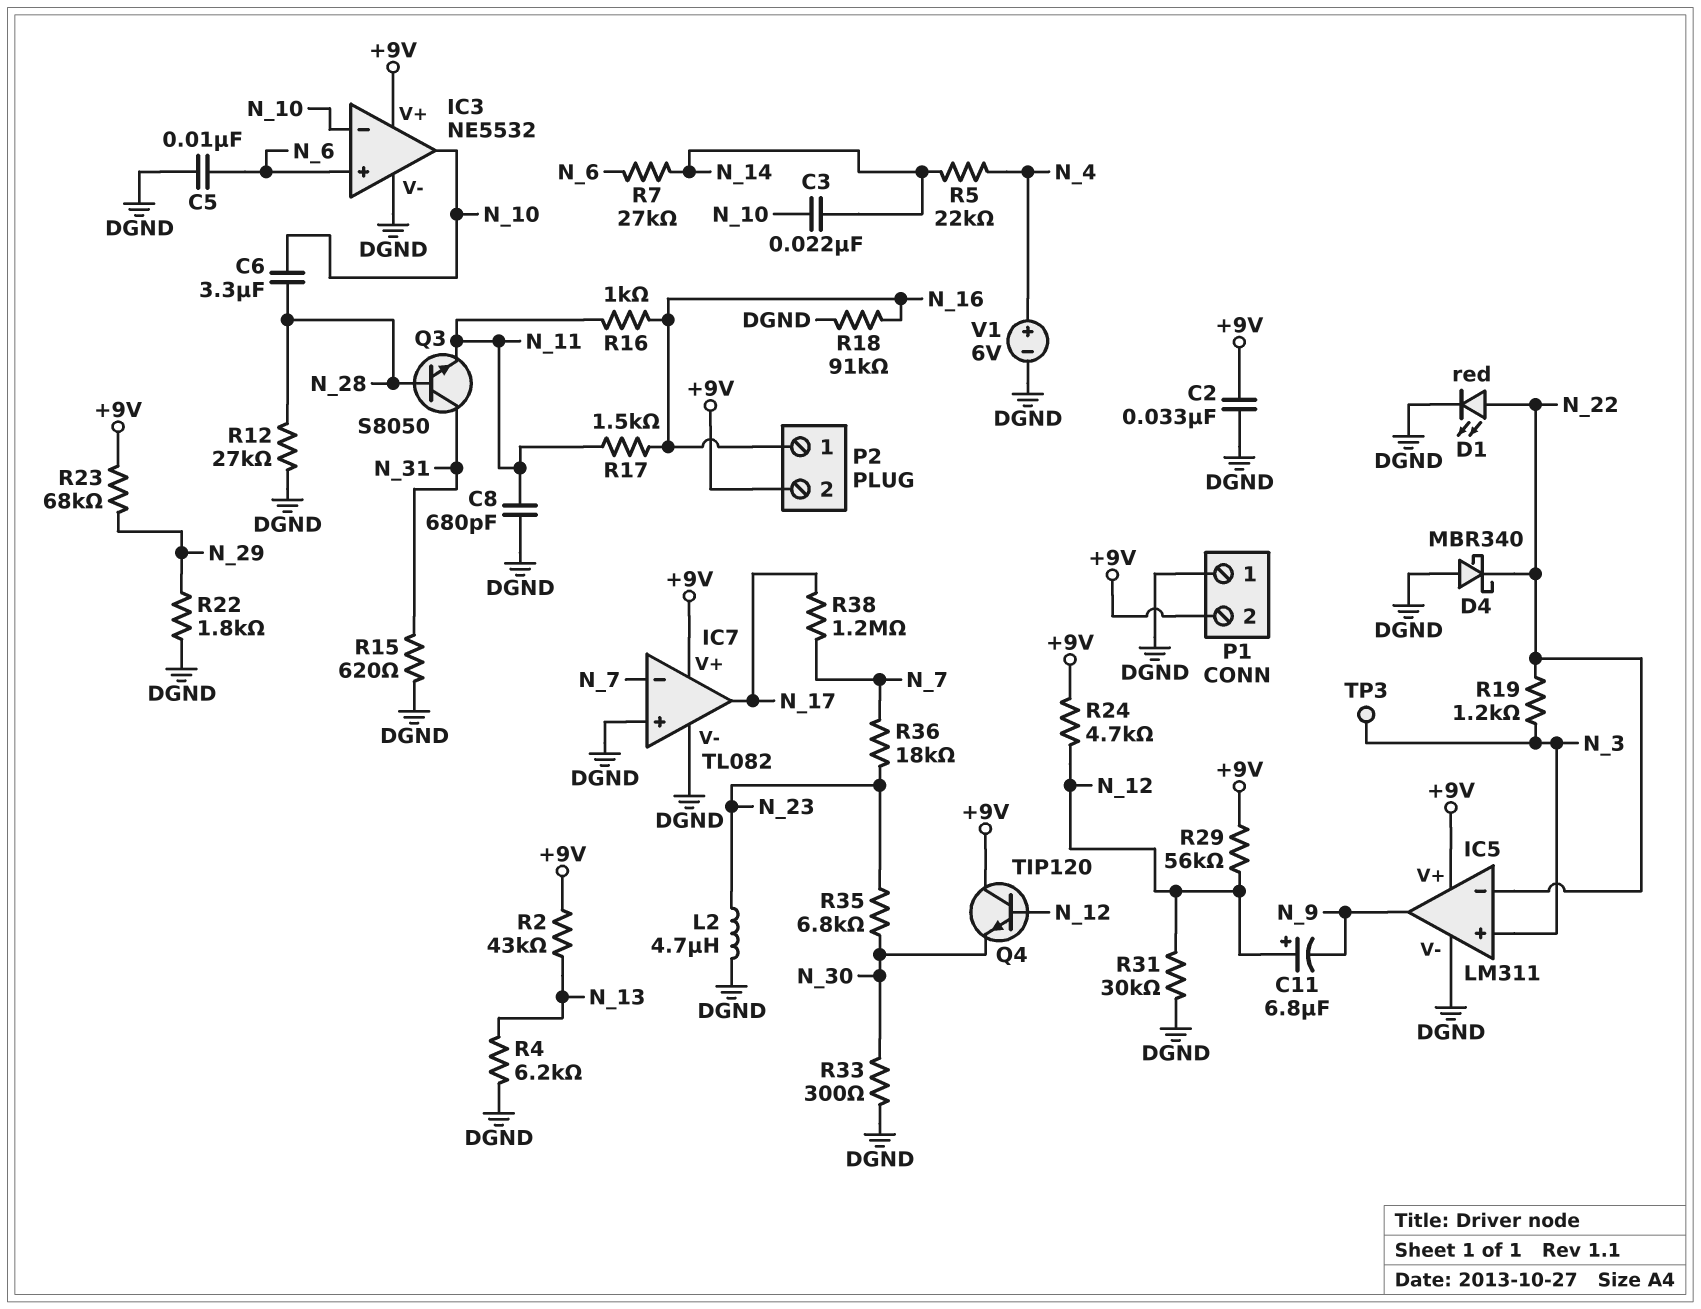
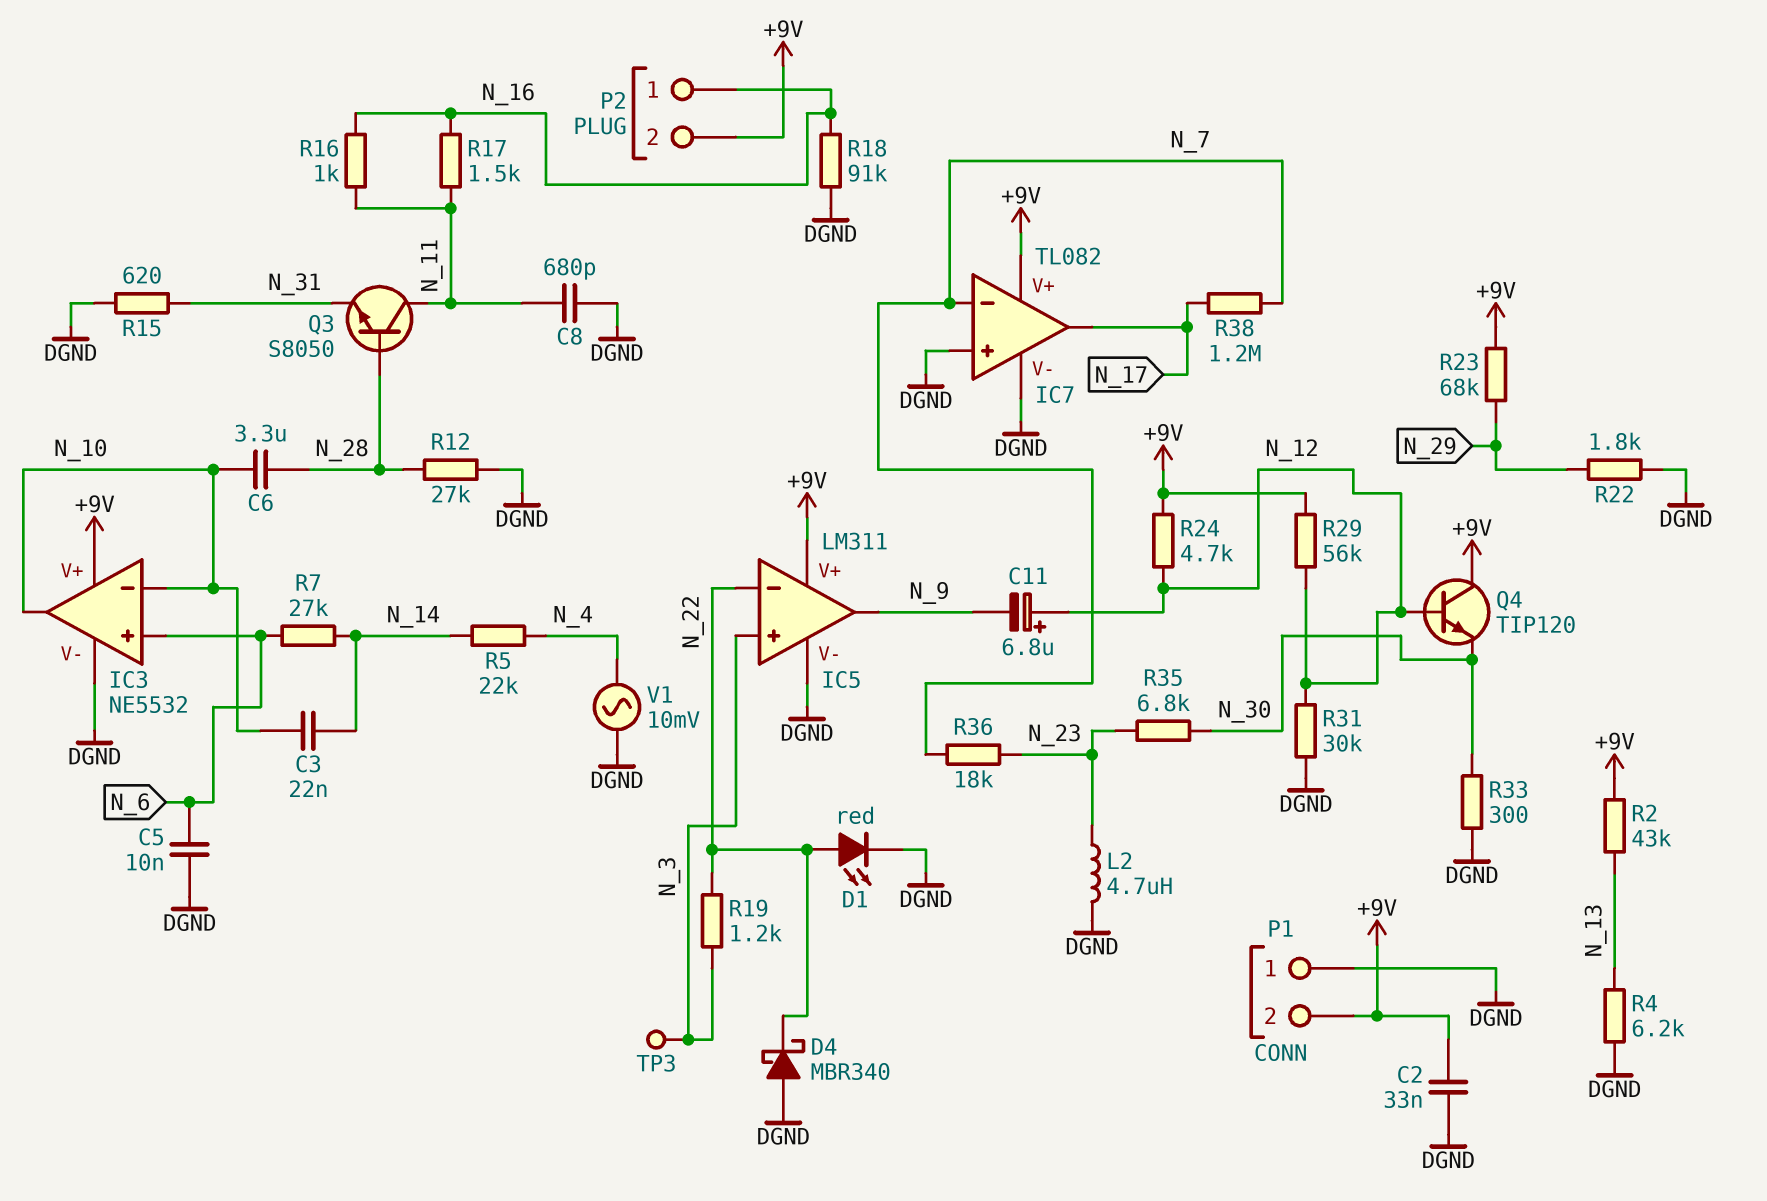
Q3: NPN S8050 (B N_28, C N_31, E N_11) -> NPN S8050 (B N_28, C N_11, E N_31)
V1: 6V (plus N_4, minus DGND) -> AC 10mV (DGND, N_4)

